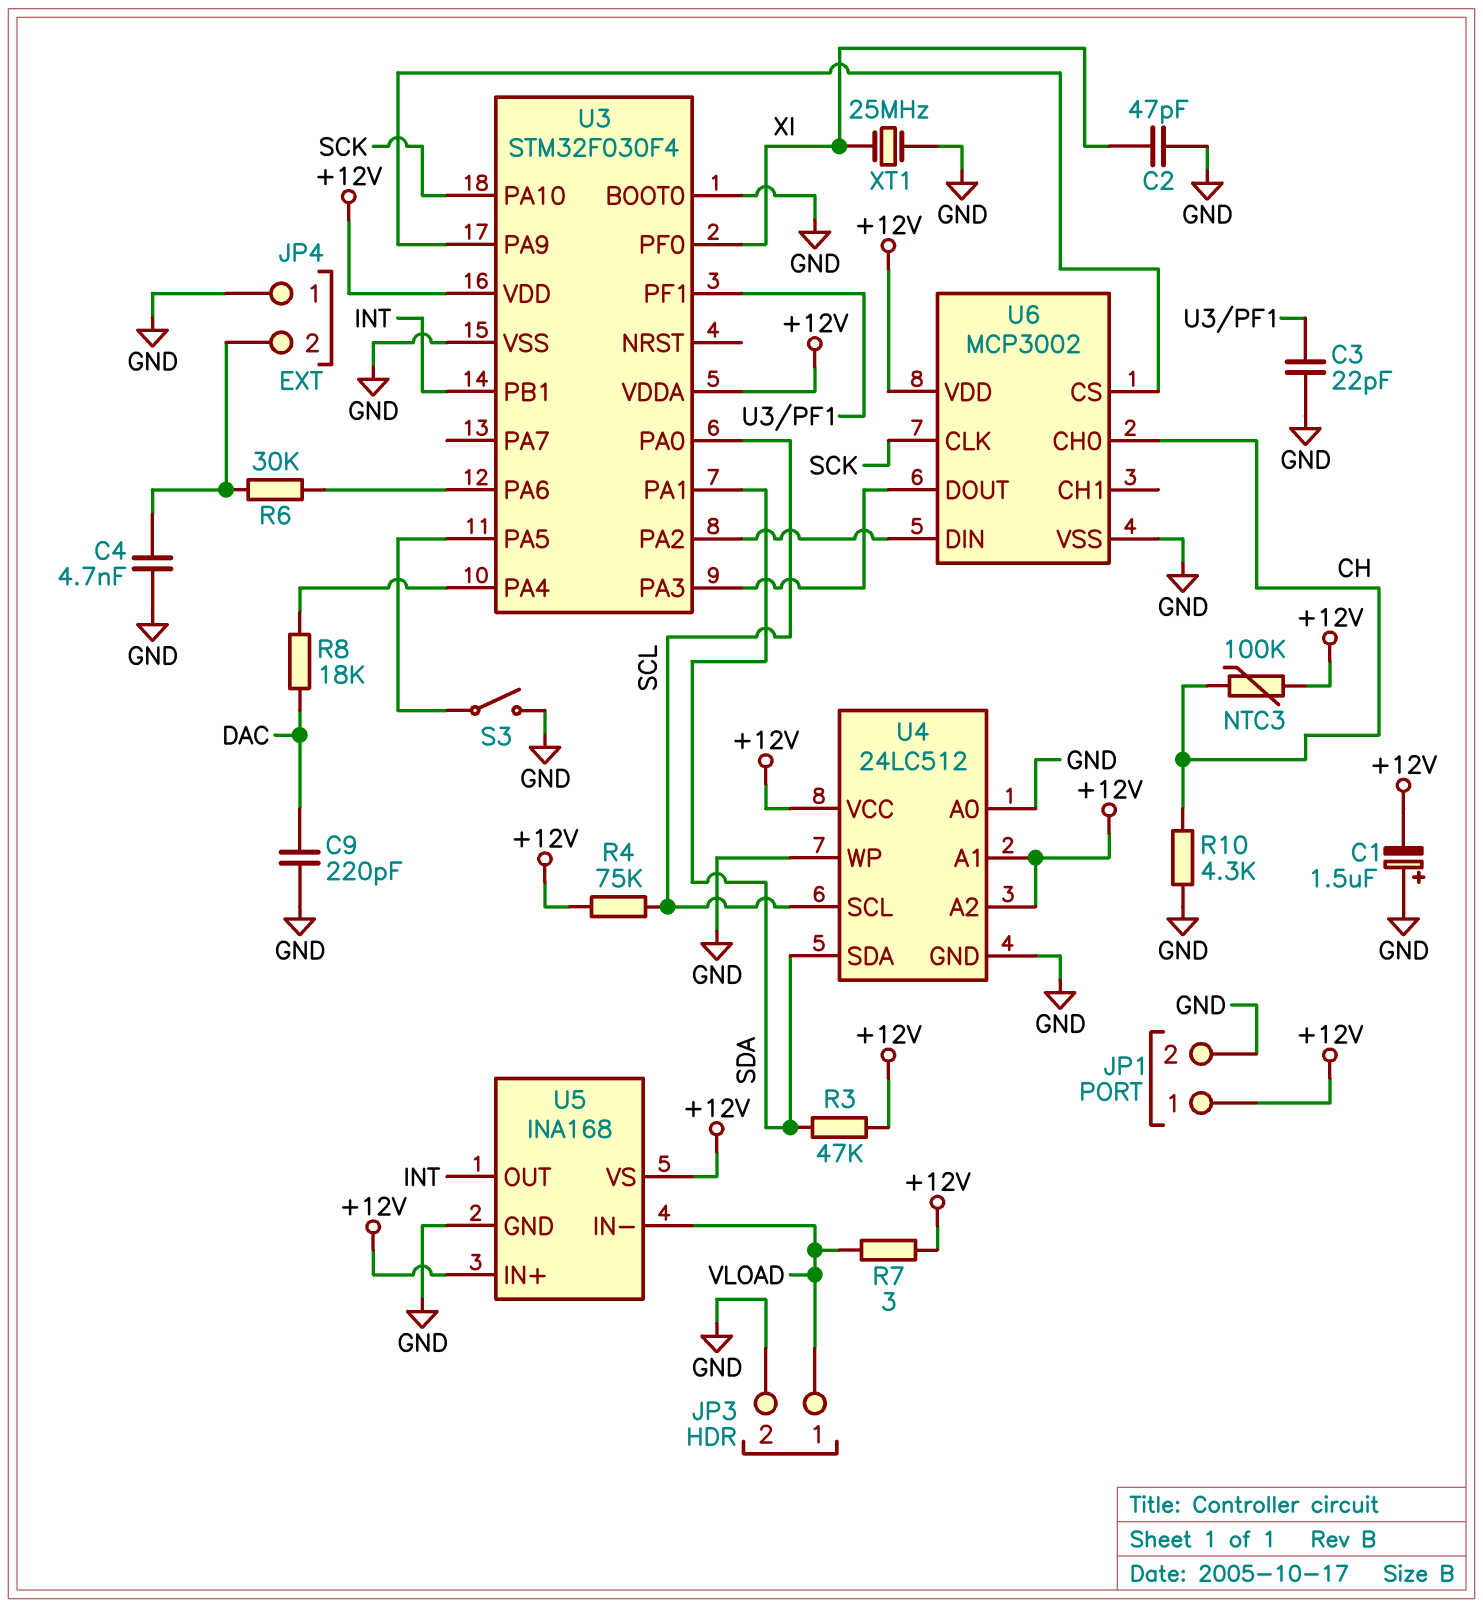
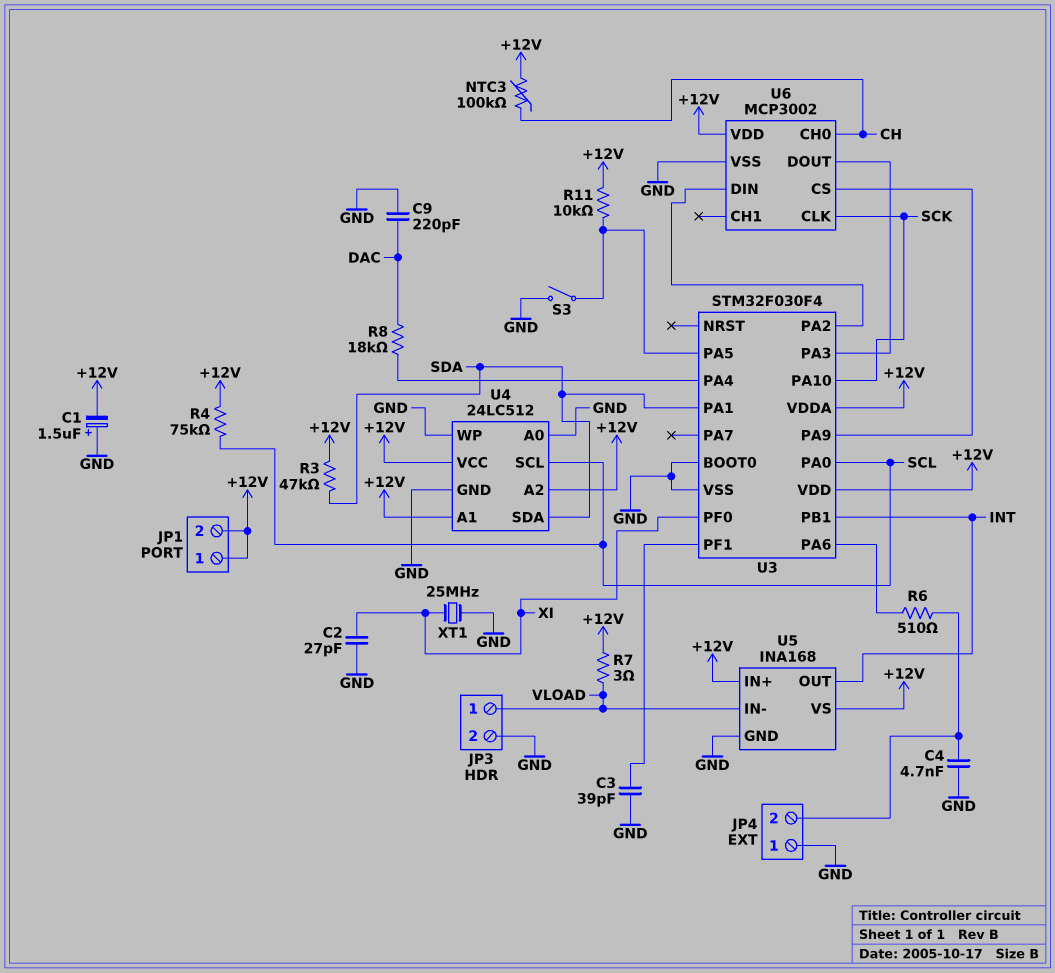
C2: 47pF (GND, XI) -> 27pF (GND, XI)
C3: 22pF (GND, U3/PF1) -> 39pF (GND, U3/PF1)
JP1 pin 2: GND -> +12V
R6: 30k (JP4/2, U3/PA6) -> 510 (JP4/2, U3/PA6)
R10: 4.3k (CH, GND) -> none
R11: none -> 10k (+12V, U3/PA5)

